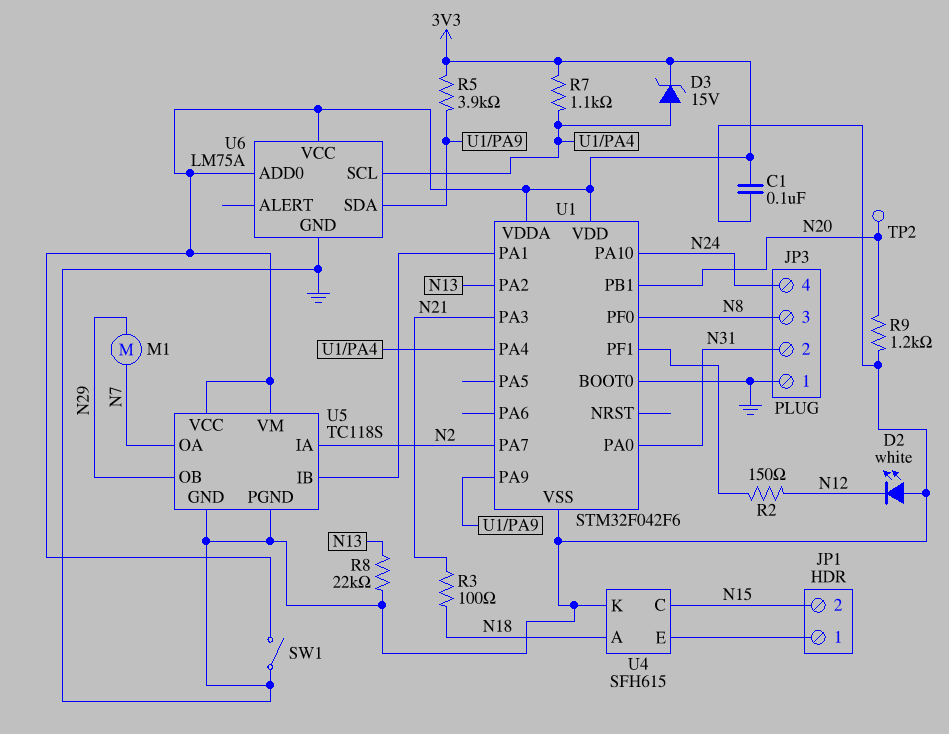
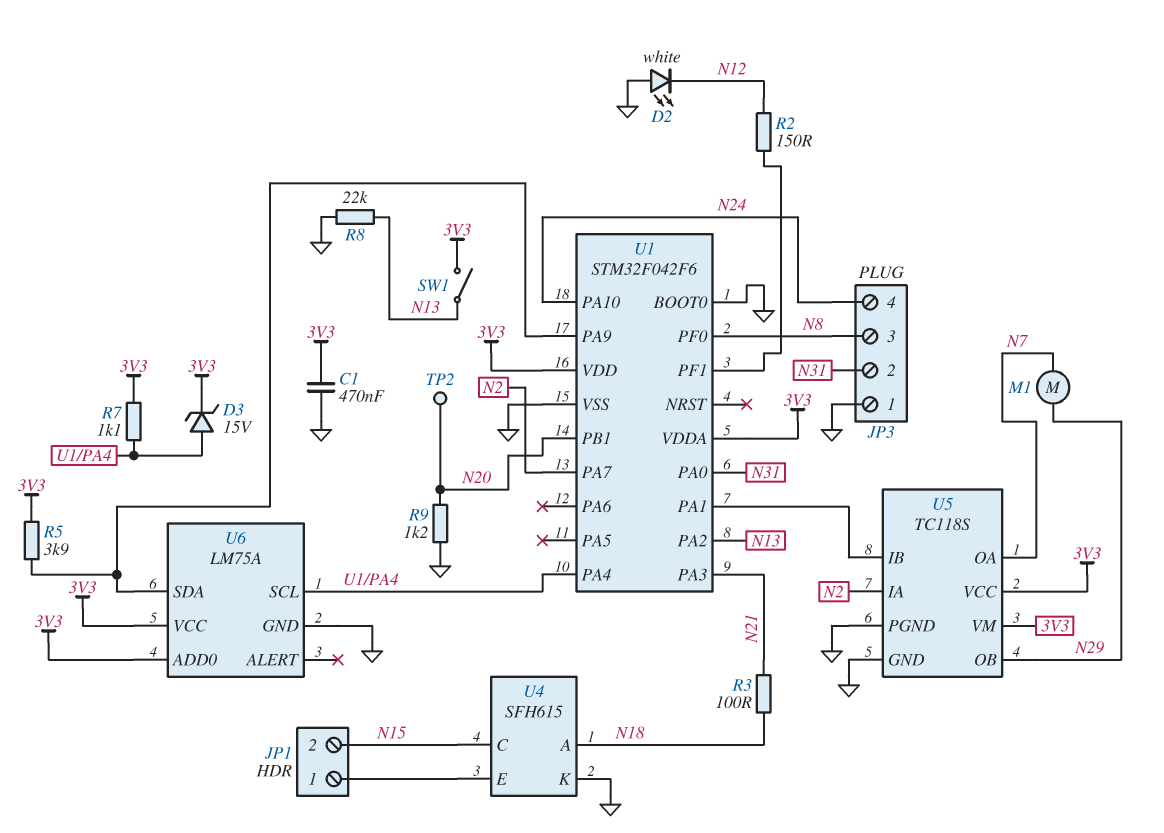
C1: 100nF (3V3, GND) -> 470nF (3V3, GND)
SW1: switch (3V3, GND) -> switch (3V3, N13)

